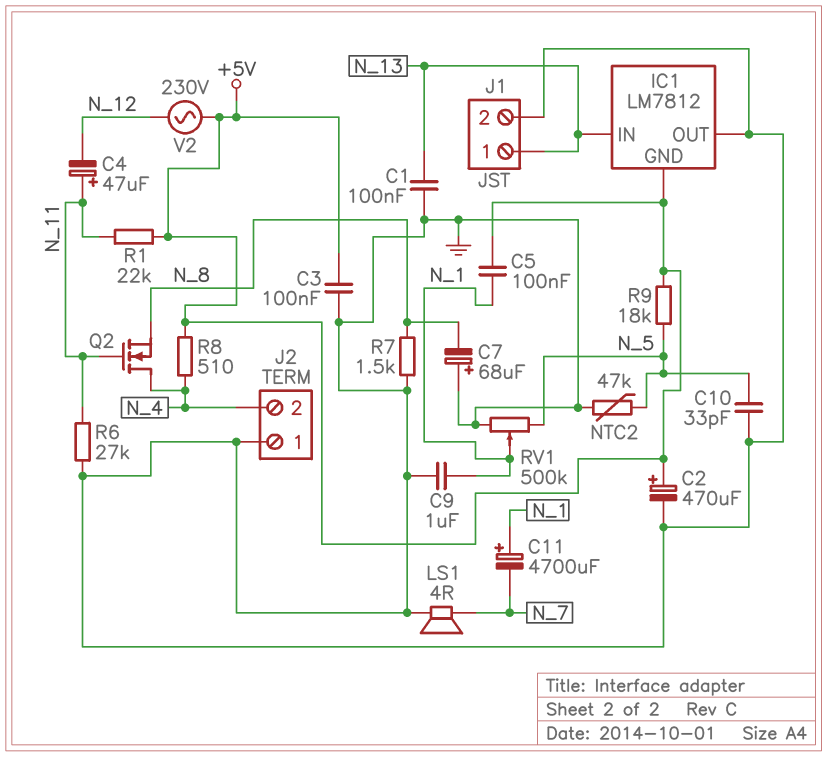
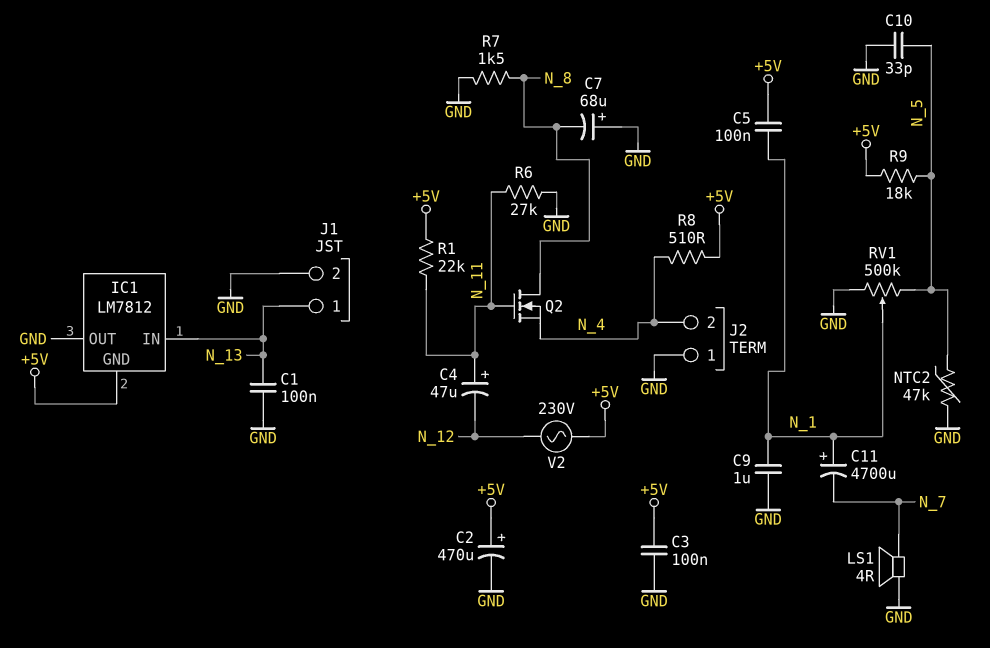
Q2: NMOS (G N_11, D N_4, S N_8) -> NMOS (G N_11, D N_8, S N_4)

